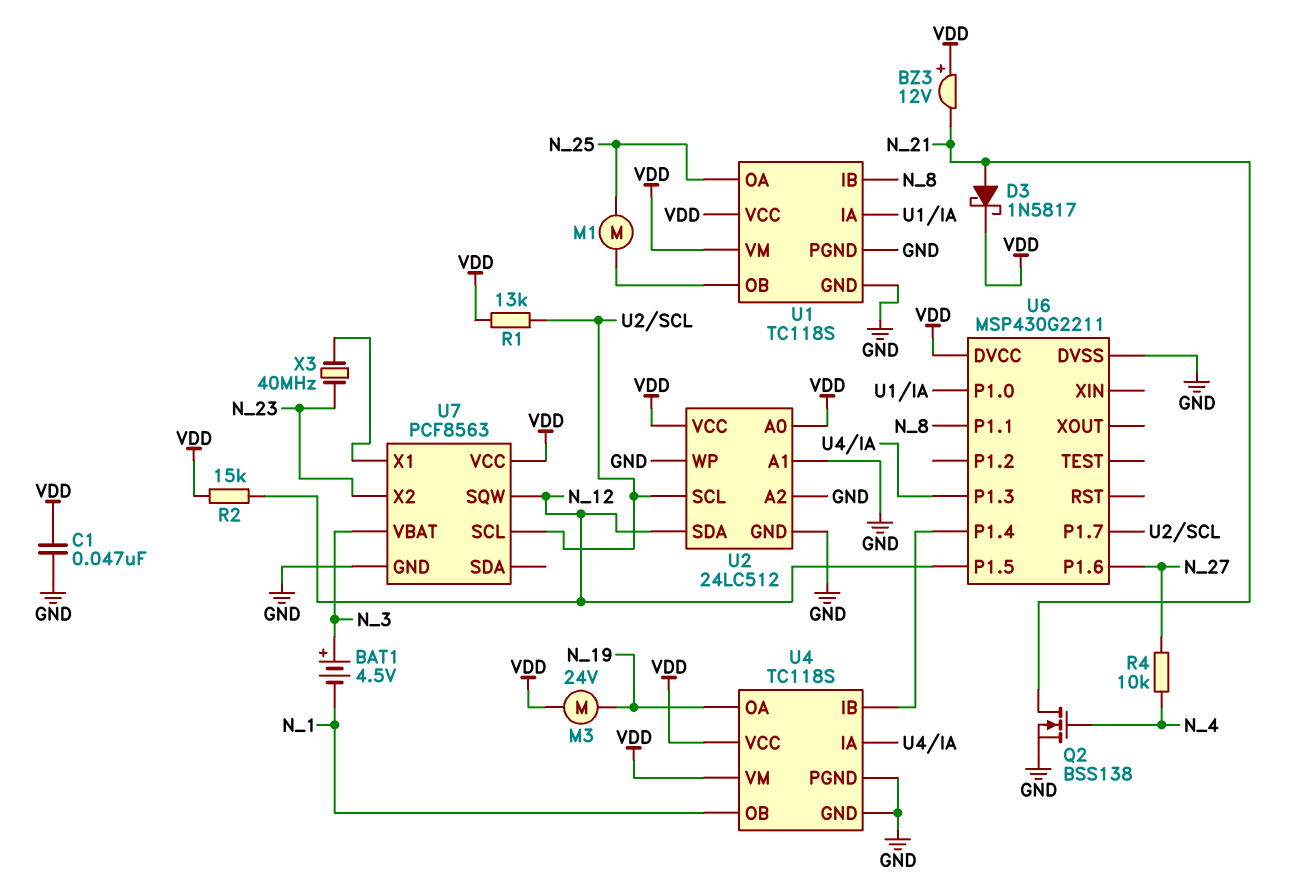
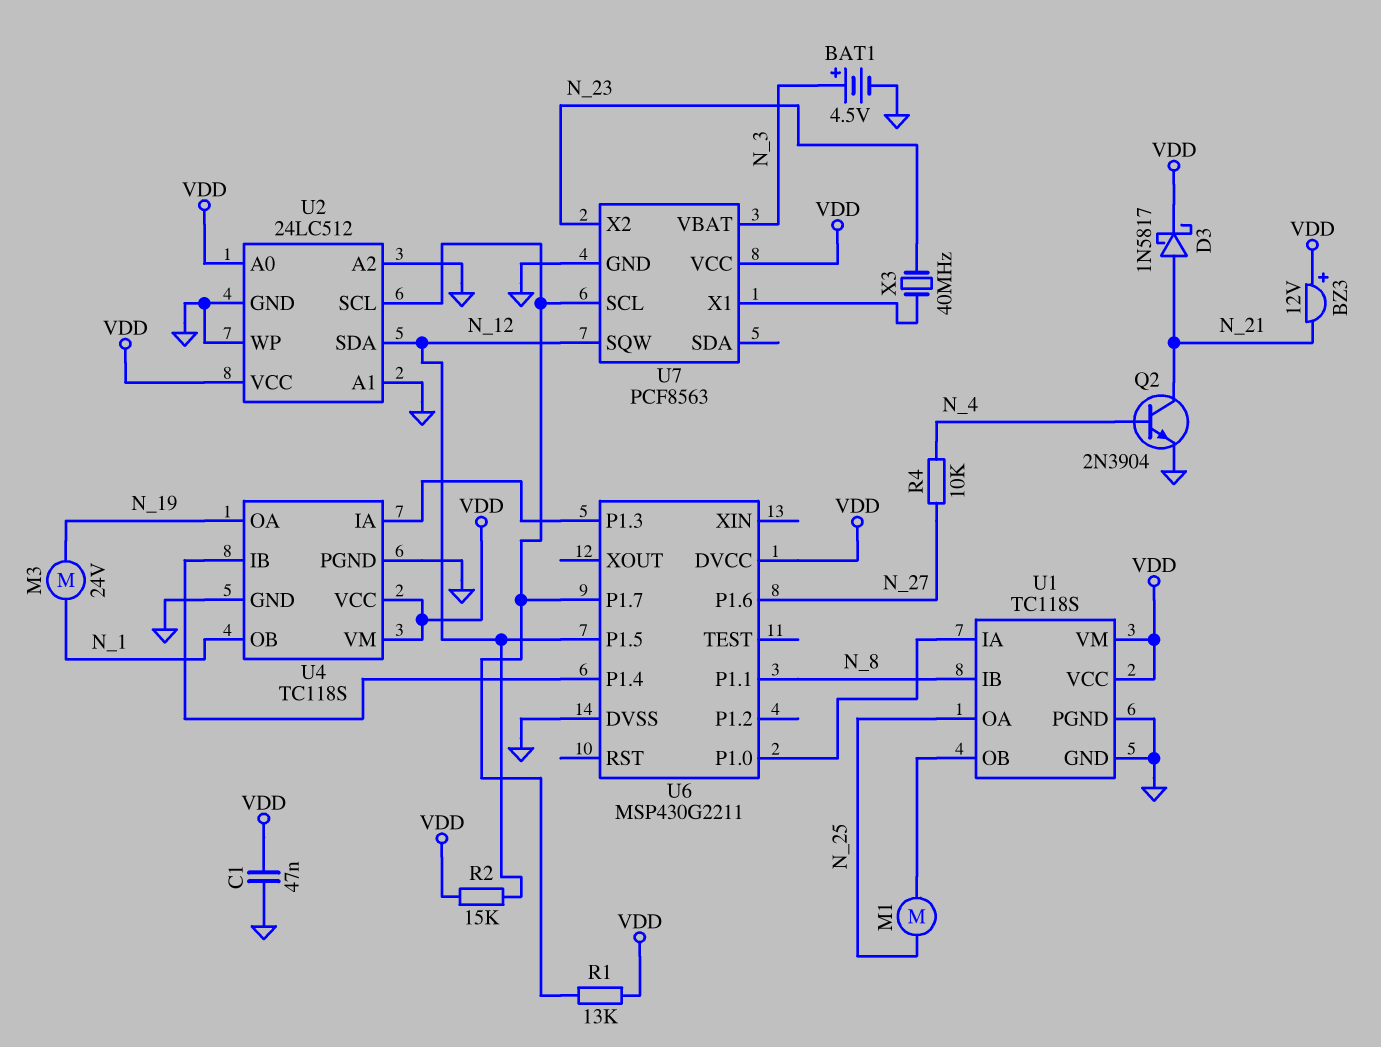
BAT1: 4.5V (plus N_3, minus N_1) -> 4.5V (plus N_3, minus GND)
M3: motor 24V (N_19, VDD) -> motor 24V (N_1, N_19)
Q2: NMOS BSS138 (G N_4, D N_21, S GND) -> NPN 2N3904 (B N_4, C N_21, E GND)

